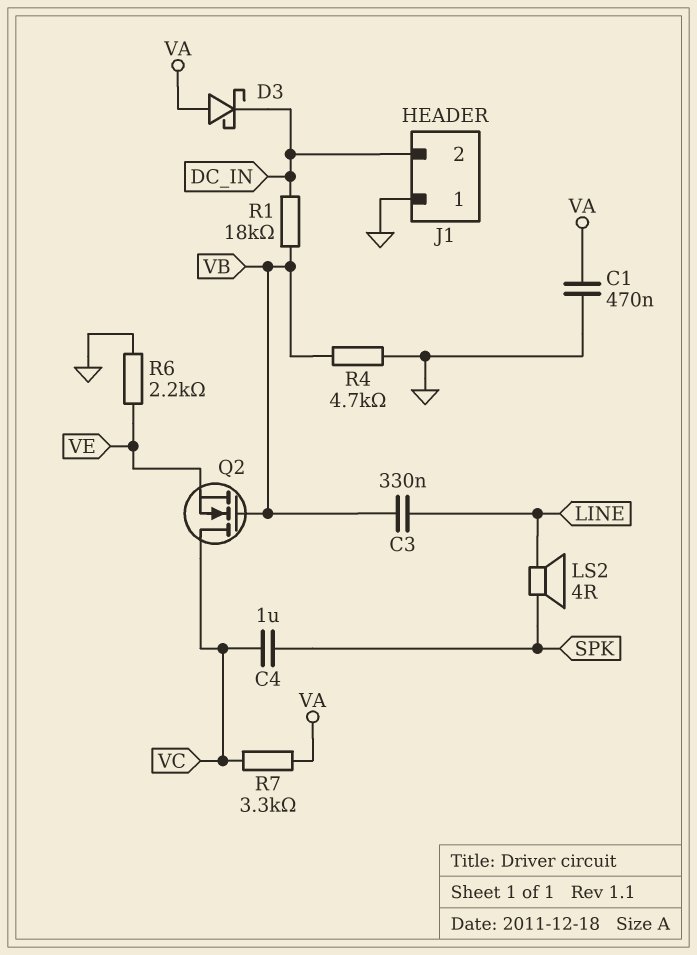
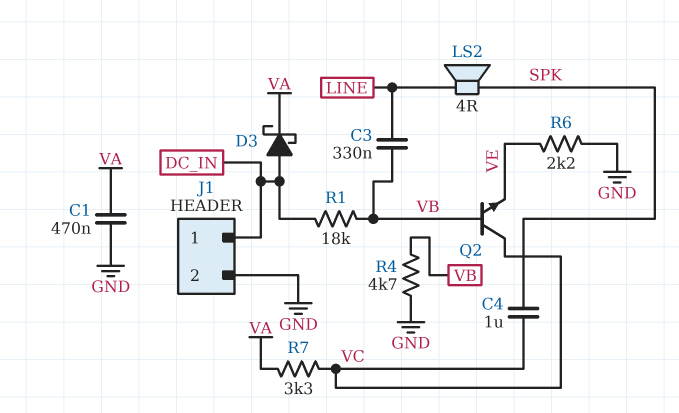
D3: schottky (A VA, K DC_IN) -> schottky (A DC_IN, K VA)
J1 pin 1: GND -> DC_IN
J1 pin 2: DC_IN -> GND
Q2: NMOS (G VB, D VC, S VE) -> NPN (B VB, C VC, E VE)

